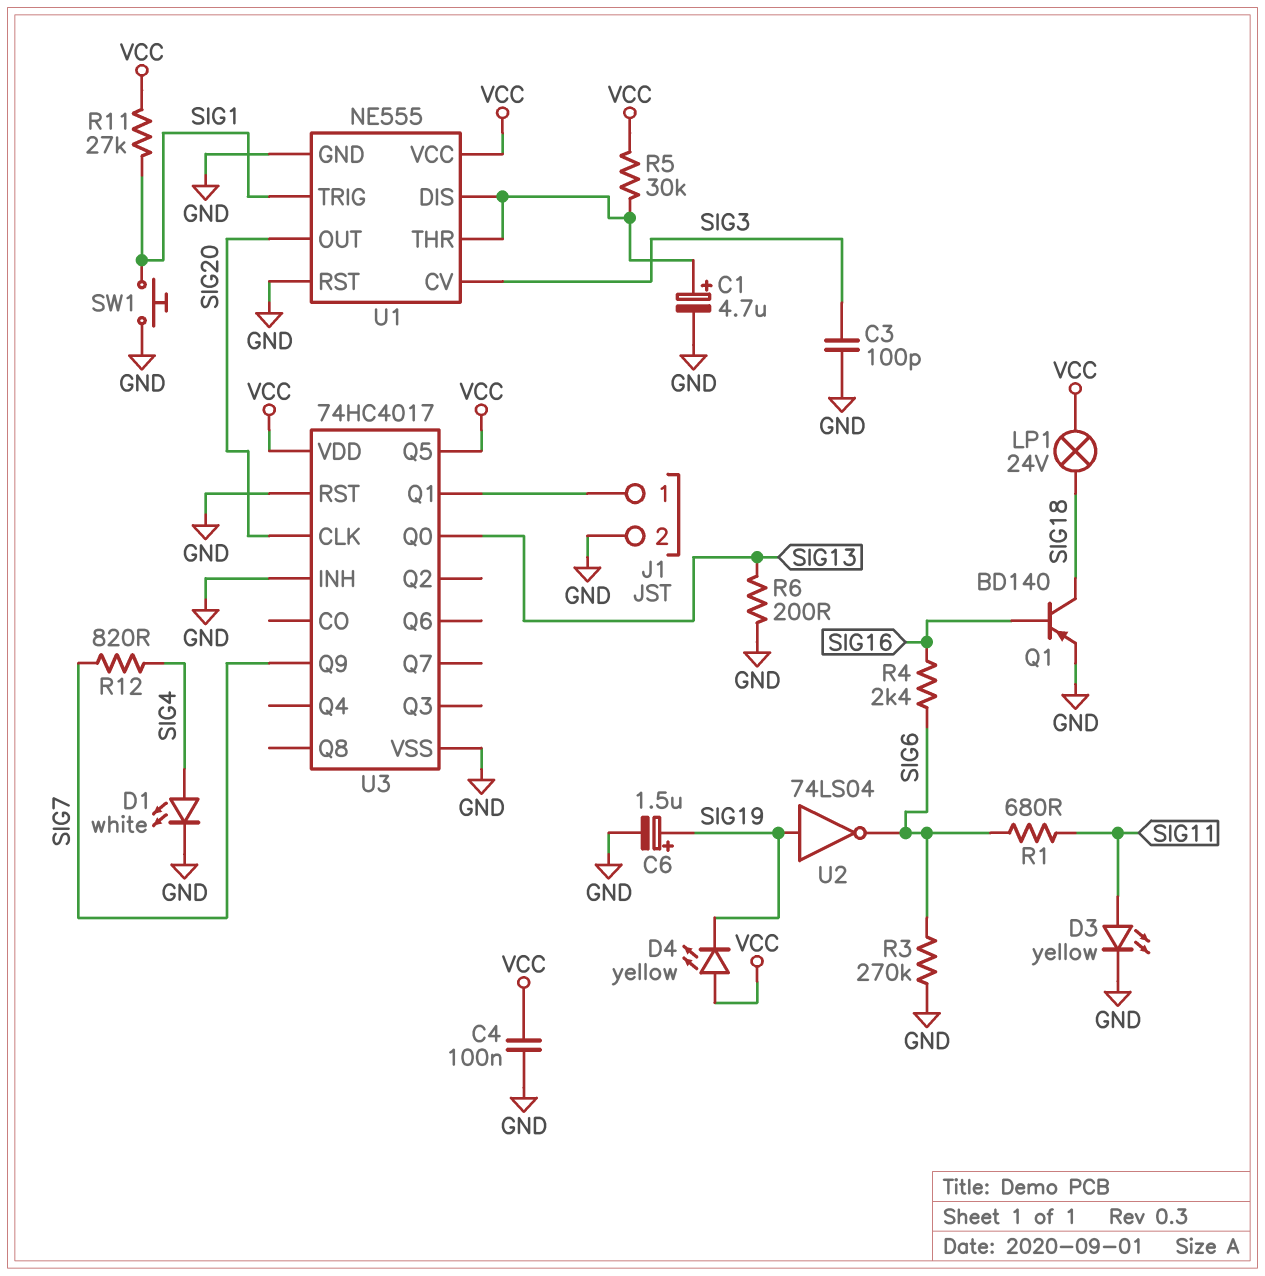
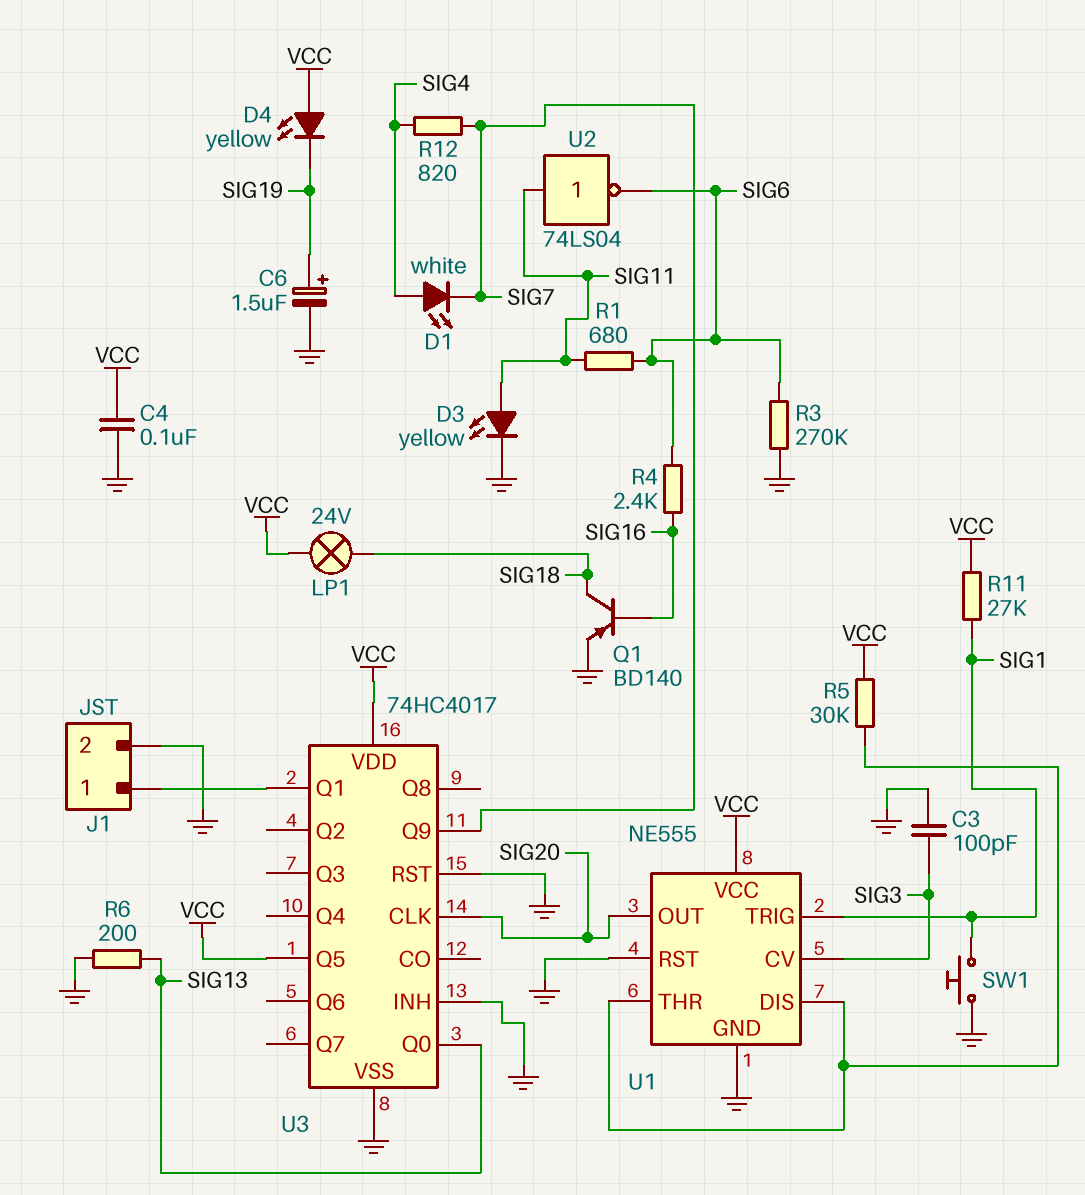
C1: 4.7uF (plus U1/DIS, minus GND) -> none
D1: LED white (A SIG4, K GND) -> LED white (A SIG4, K SIG7)
U2: NOT 74LS04 (in SIG19, out SIG6) -> NOT 74LS04 (in SIG11, out SIG6)

